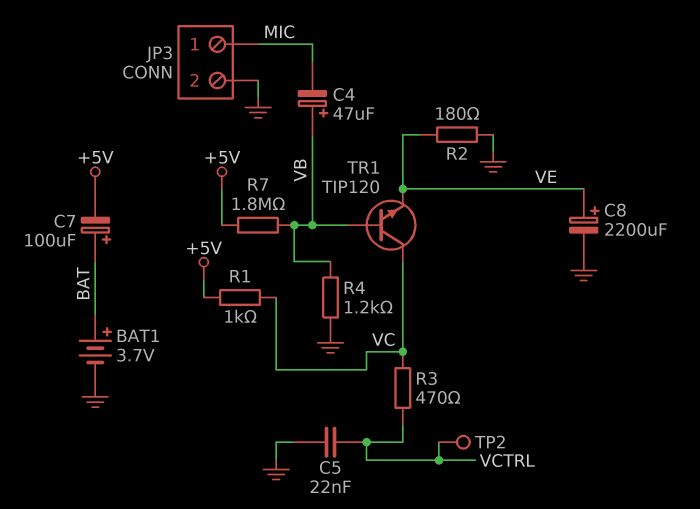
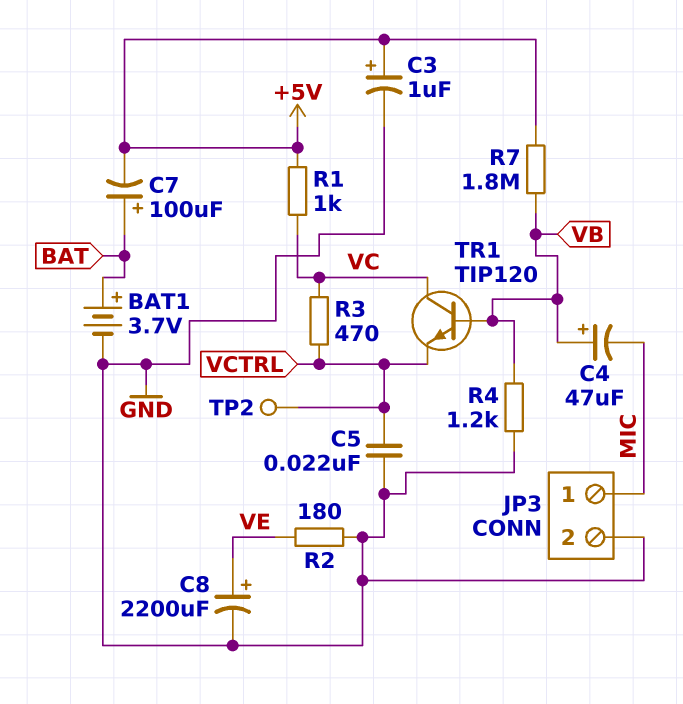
C3: none -> 1uF (plus +5V, minus GND)
TR1: NPN TIP120 (B VB, C VC, E VE) -> NPN TIP120 (B VB, C VC, E VCTRL)

